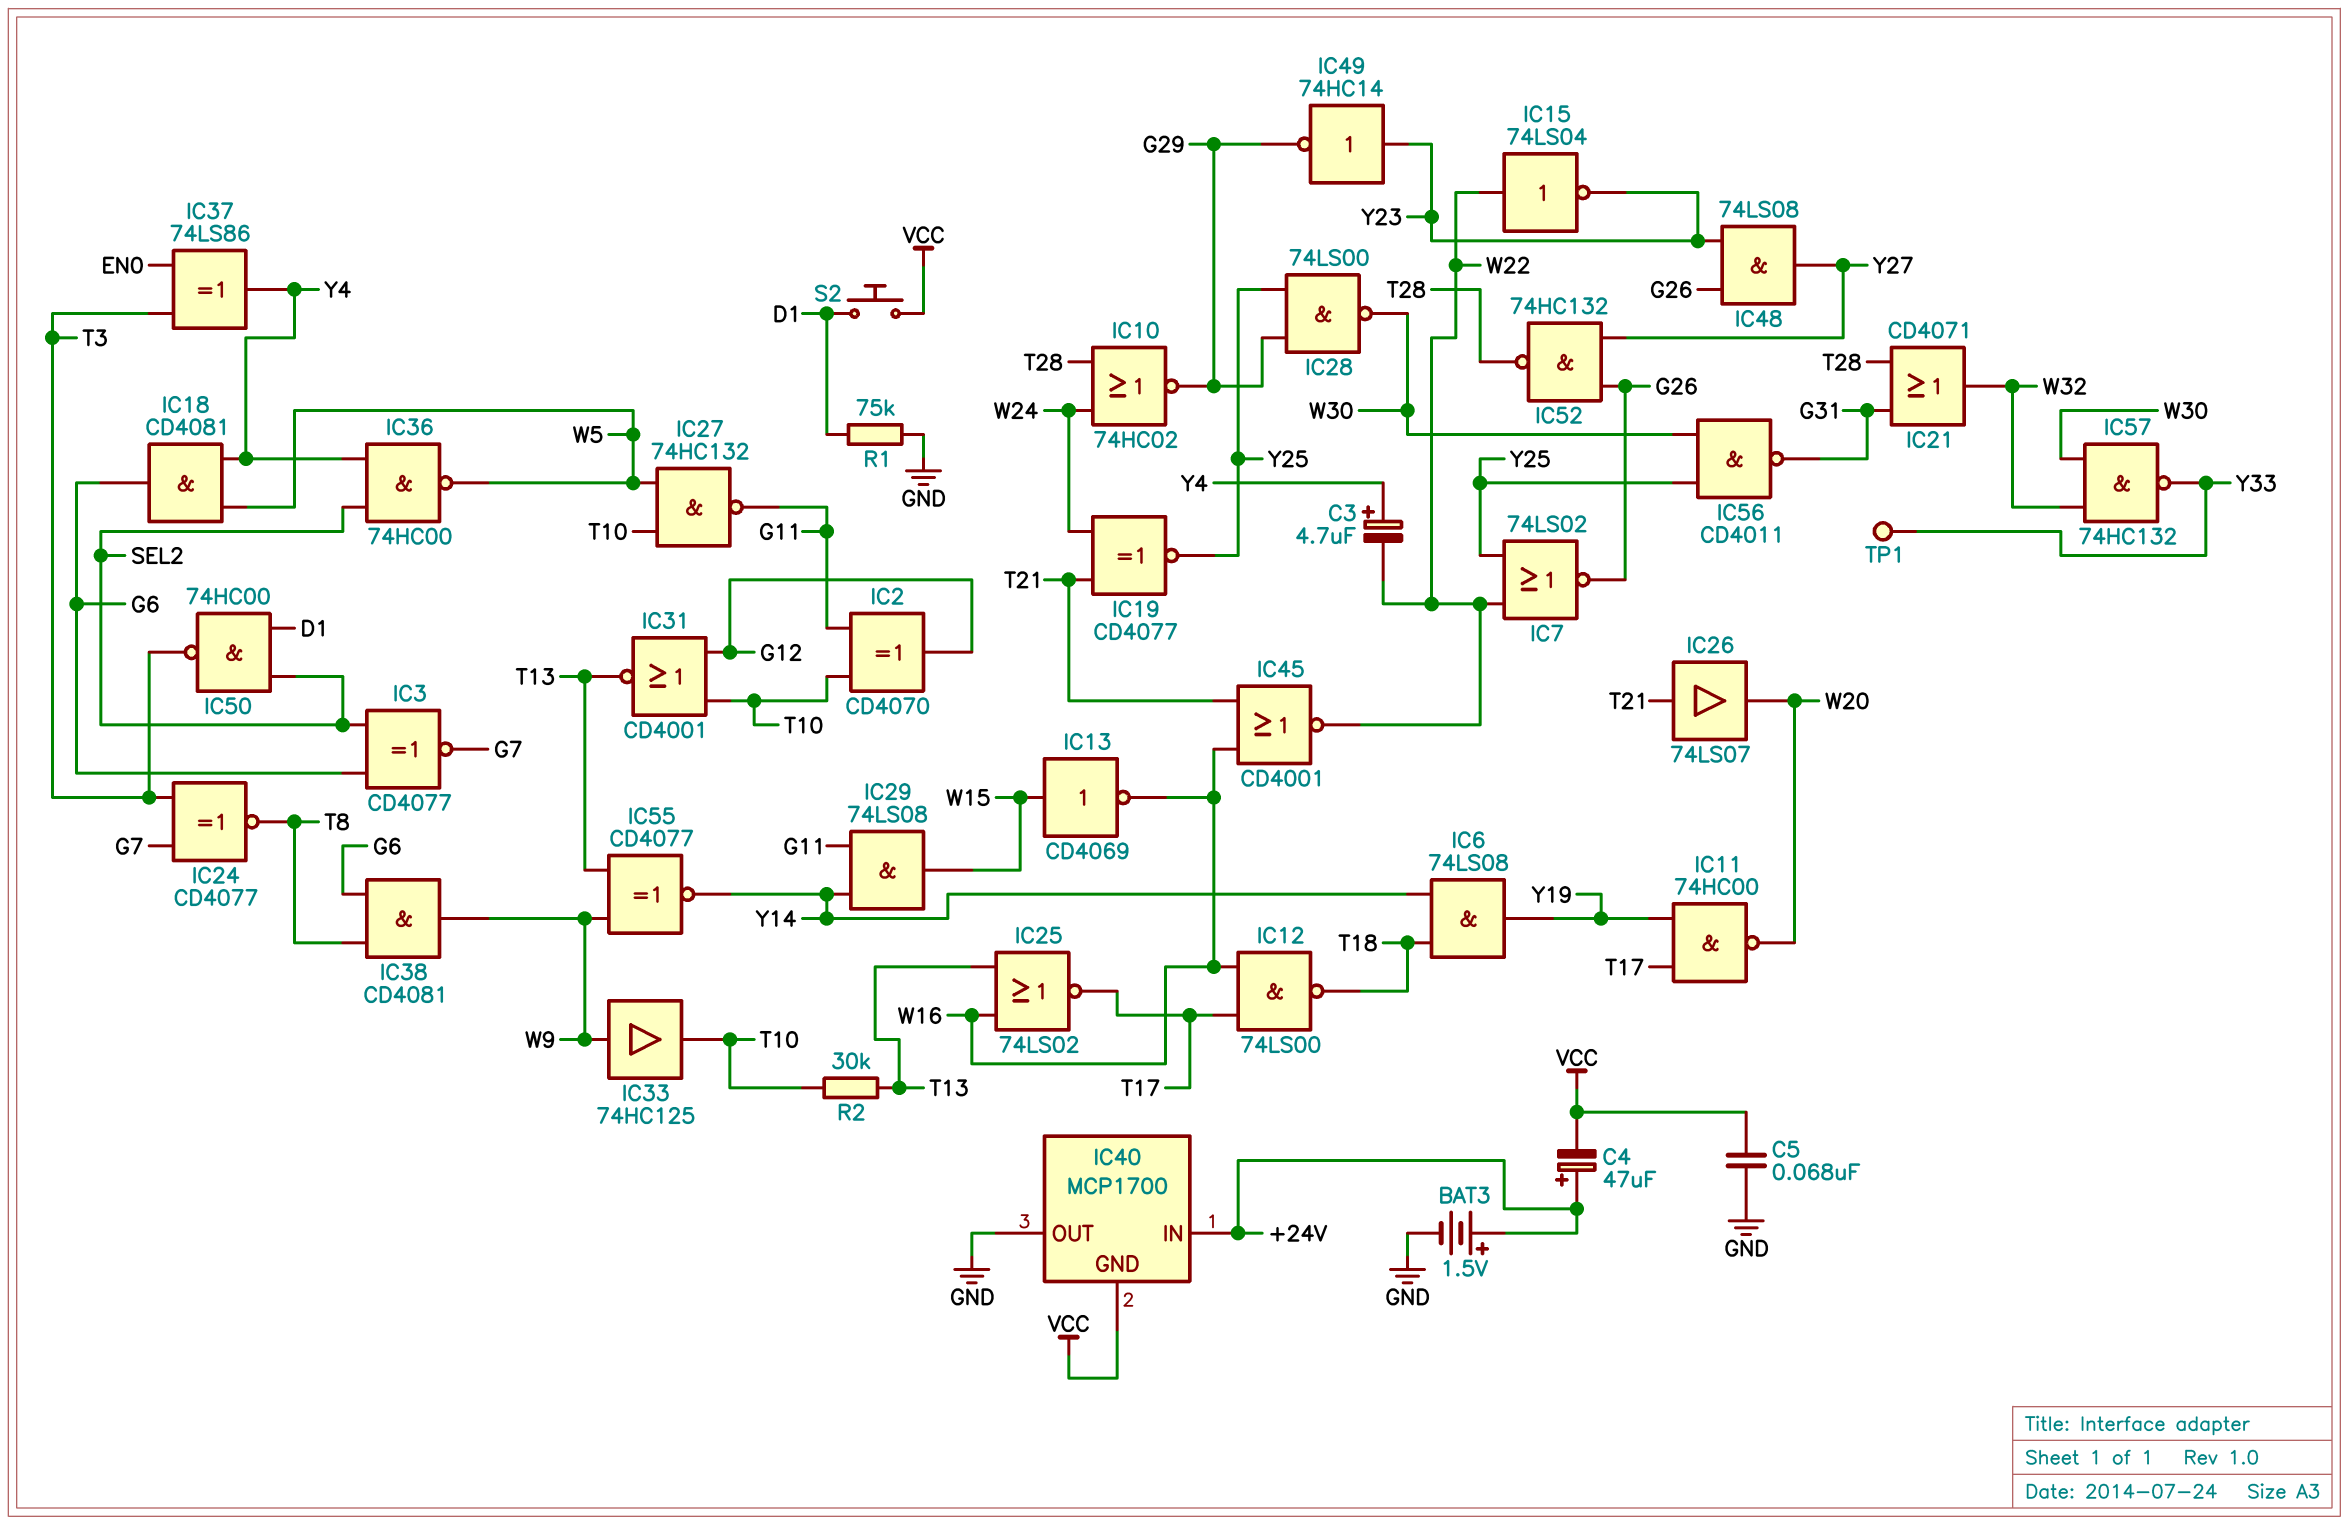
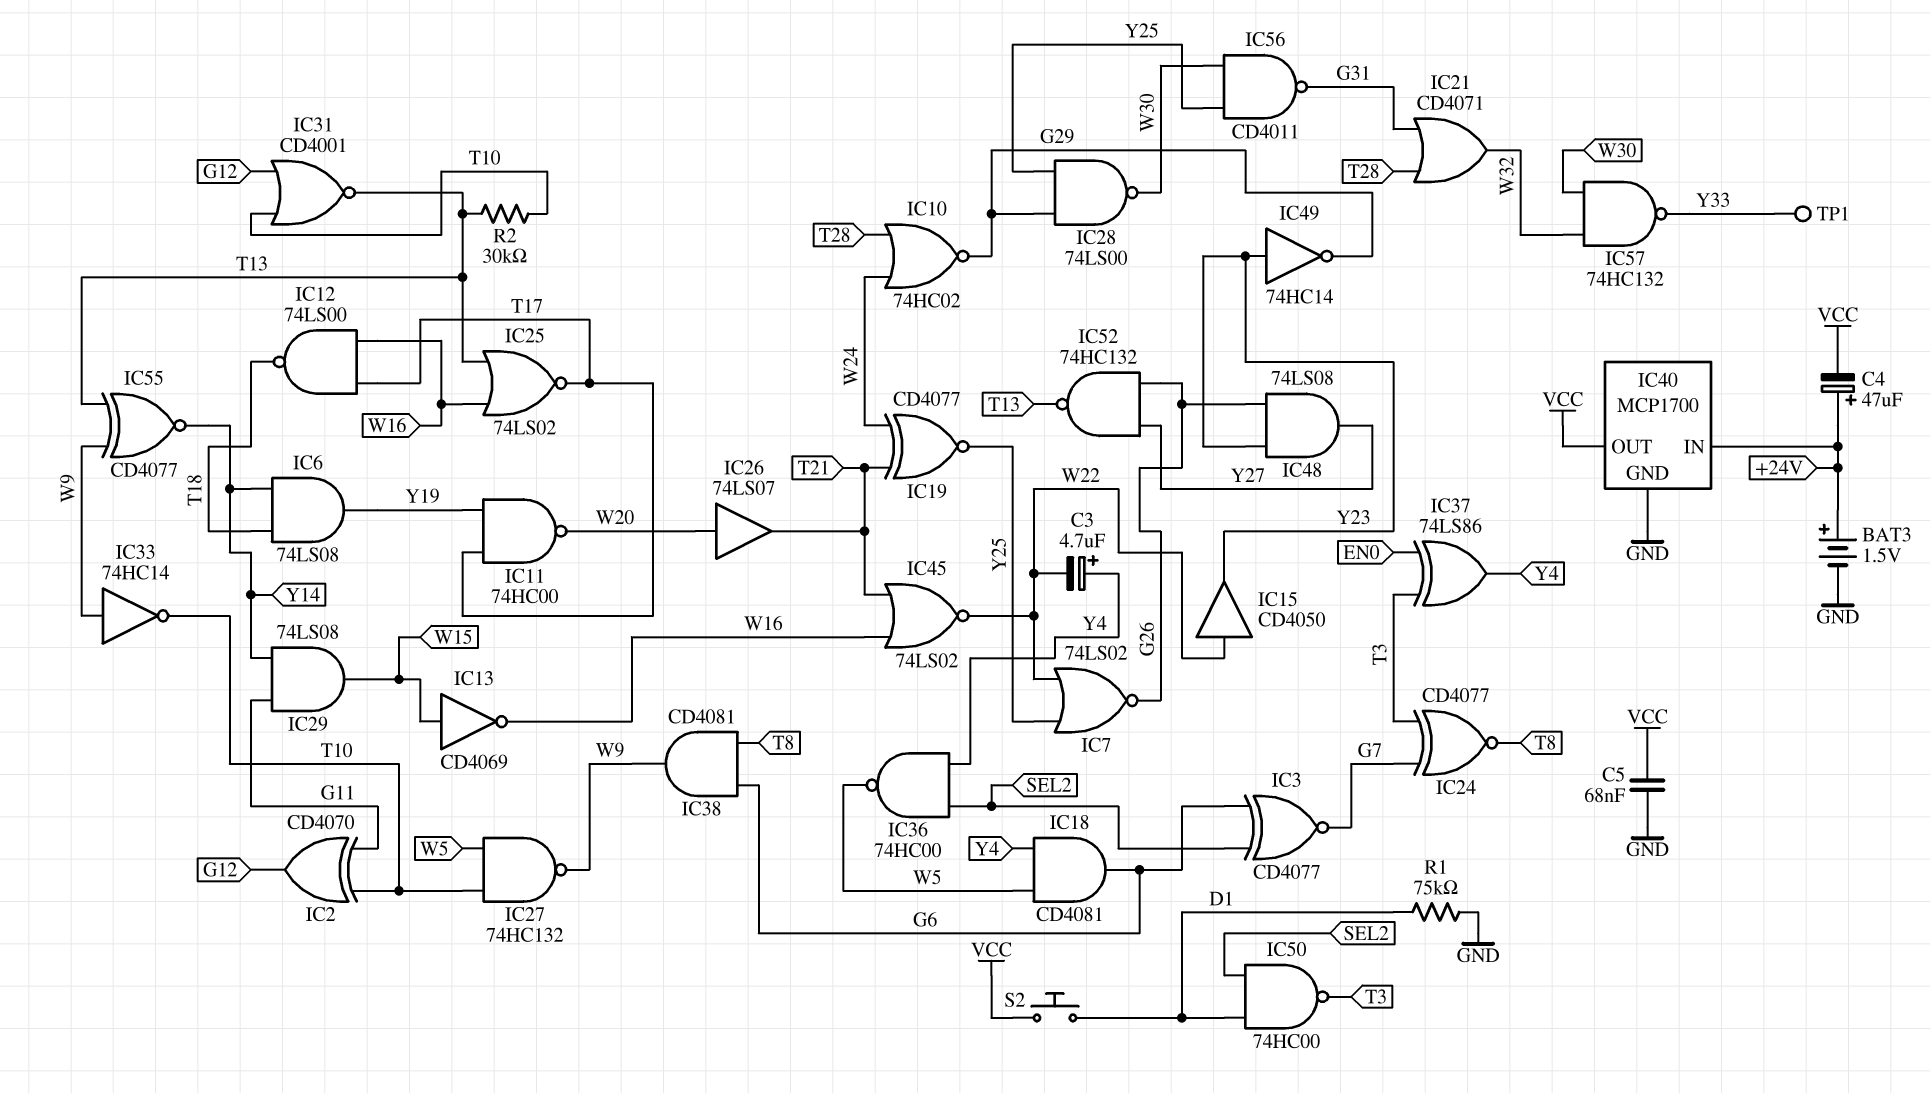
IC15: NOT 74LS04 (in W22, out Y23) -> buffer CD4050 (in W22, out Y23)
IC26: buffer 74LS07 (in T21, out W20) -> buffer 74LS07 (in W20, out T21)
IC27: NAND 74HC132 (in T10, in W5, out G11) -> NAND 74HC132 (in T10, in W5, out W9)
IC33: buffer 74HC125 (in W9, out T10) -> NOT 74HC14 (in W9, out T10)
IC40 pin GND: VCC -> GND
IC40 pin OUT: GND -> VCC
IC45: NOR CD4001 (in T21, in W16, out W22) -> NOR 74LS02 (in T21, in W16, out W22)
IC52: NAND 74HC132 (in G26, in Y27, out T28) -> NAND 74HC132 (in G26, in Y27, out T13)

